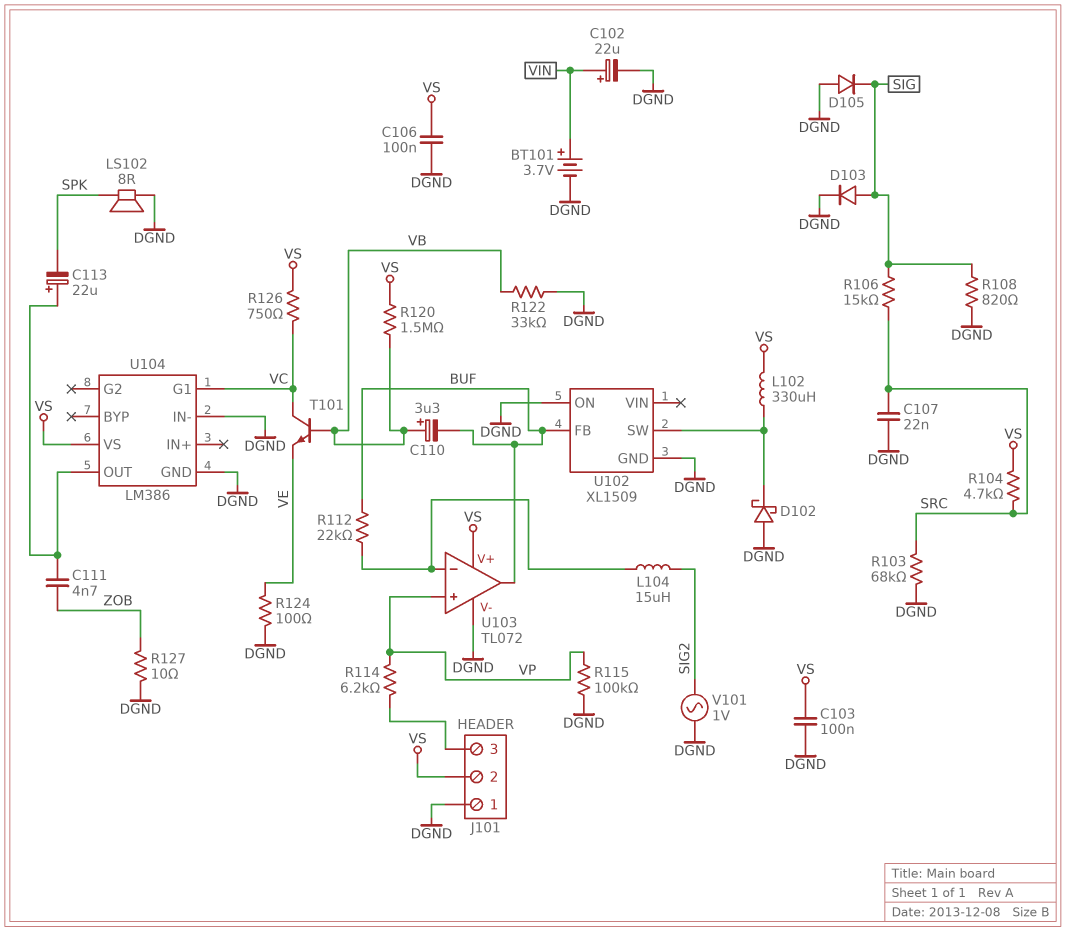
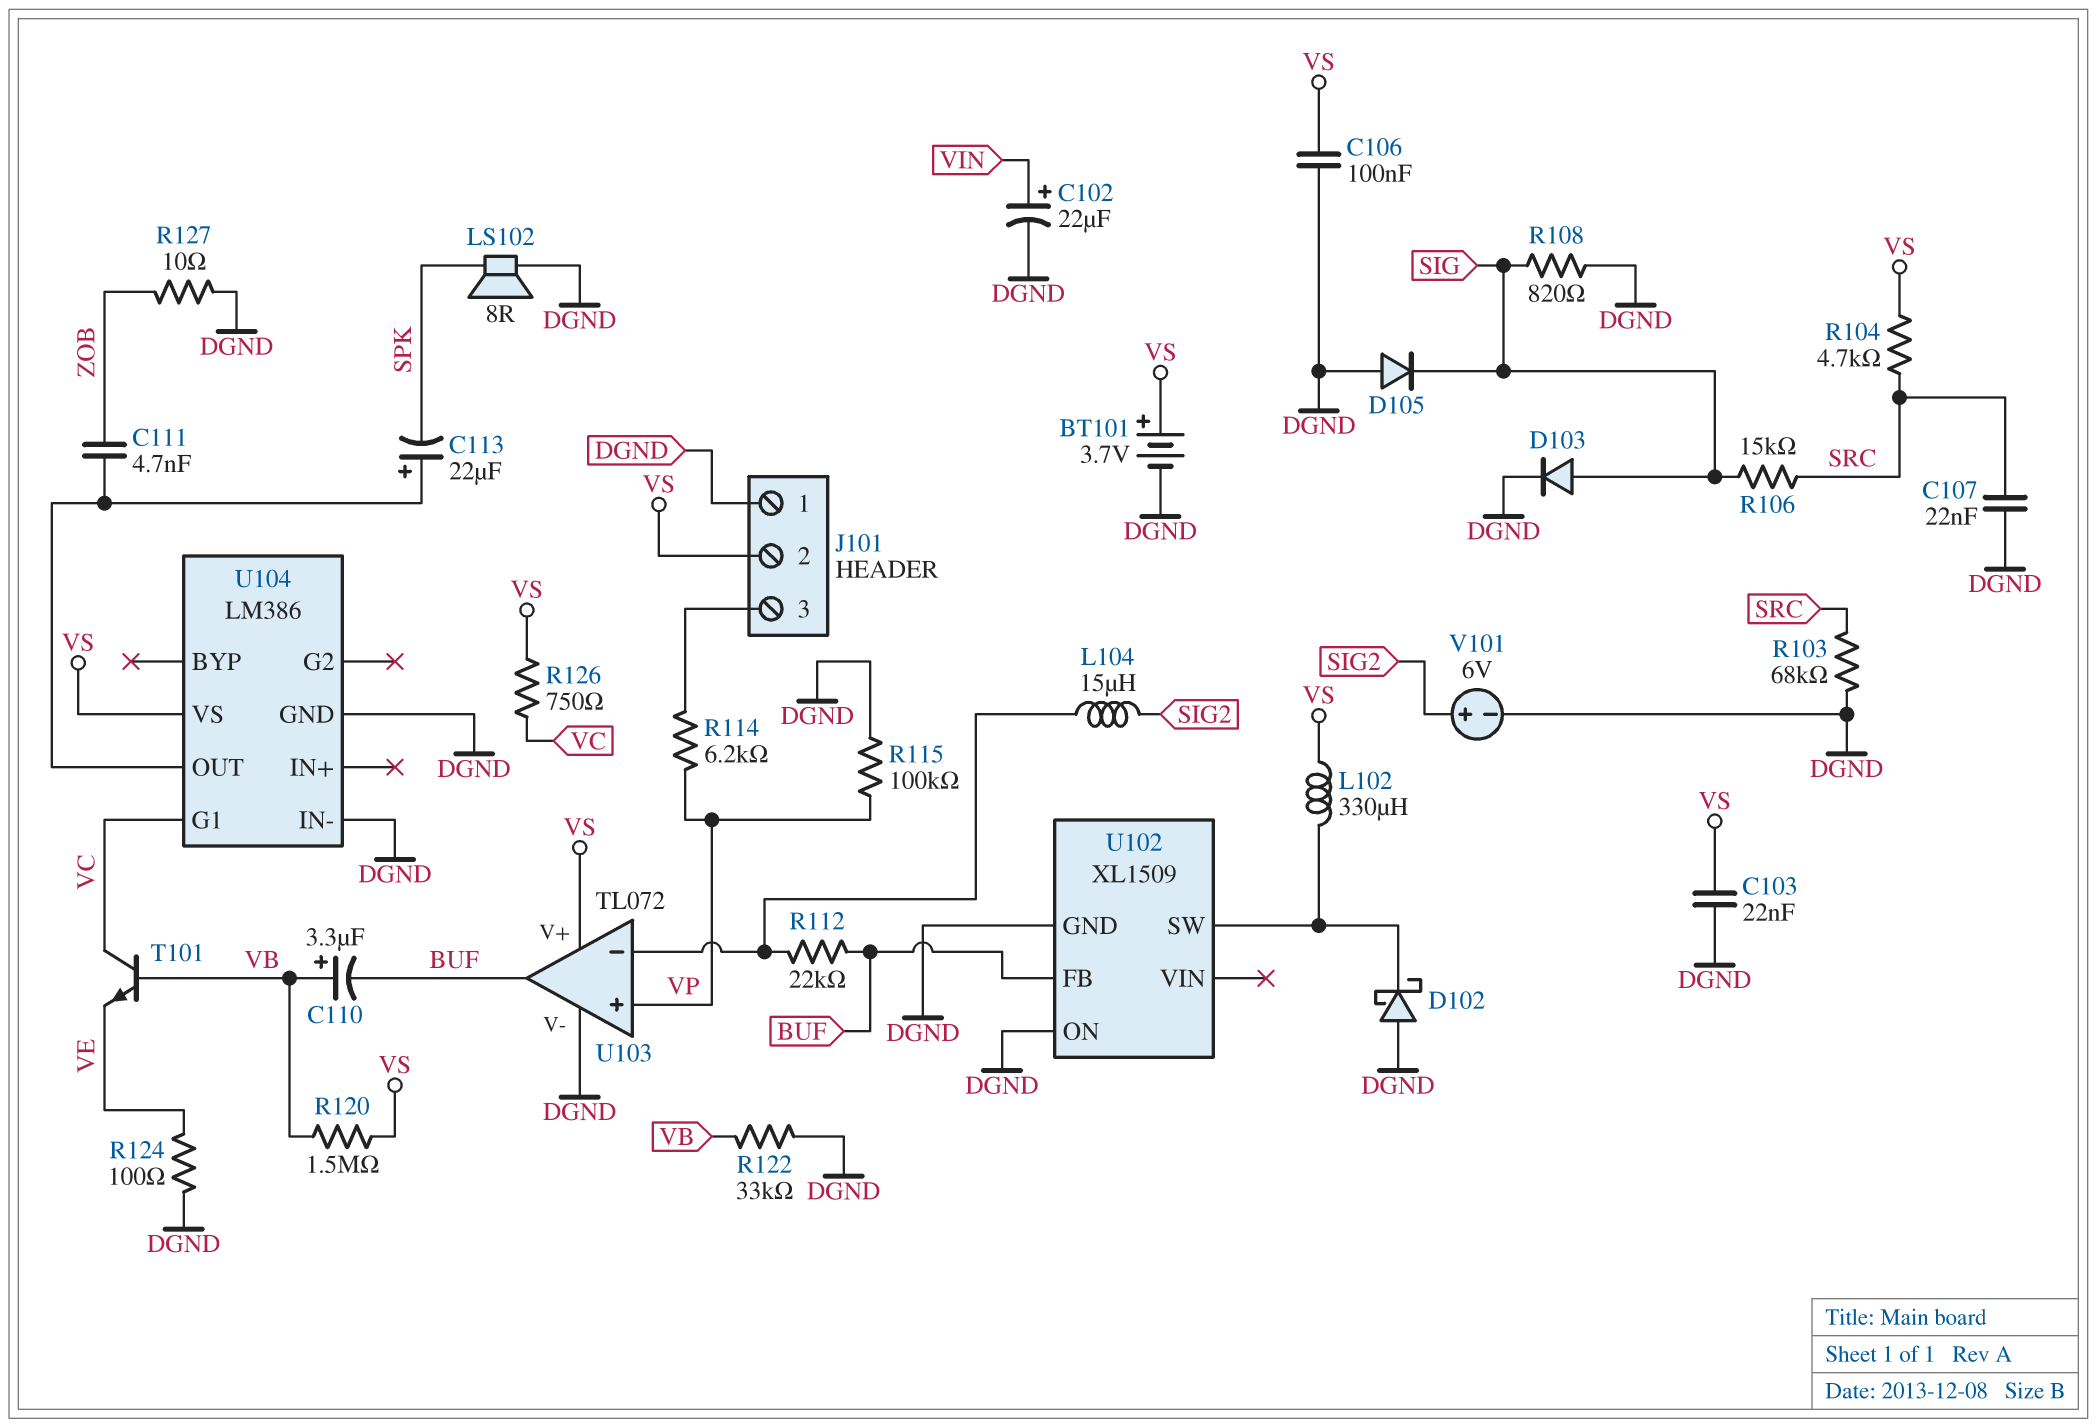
BT101: 3.7V (plus VIN, minus DGND) -> 3.7V (plus VS, minus DGND)
C103: 100nF (DGND, VS) -> 22nF (DGND, VS)
V101: AC 1V (DGND, SIG2) -> 6V (plus SIG2, minus DGND)

